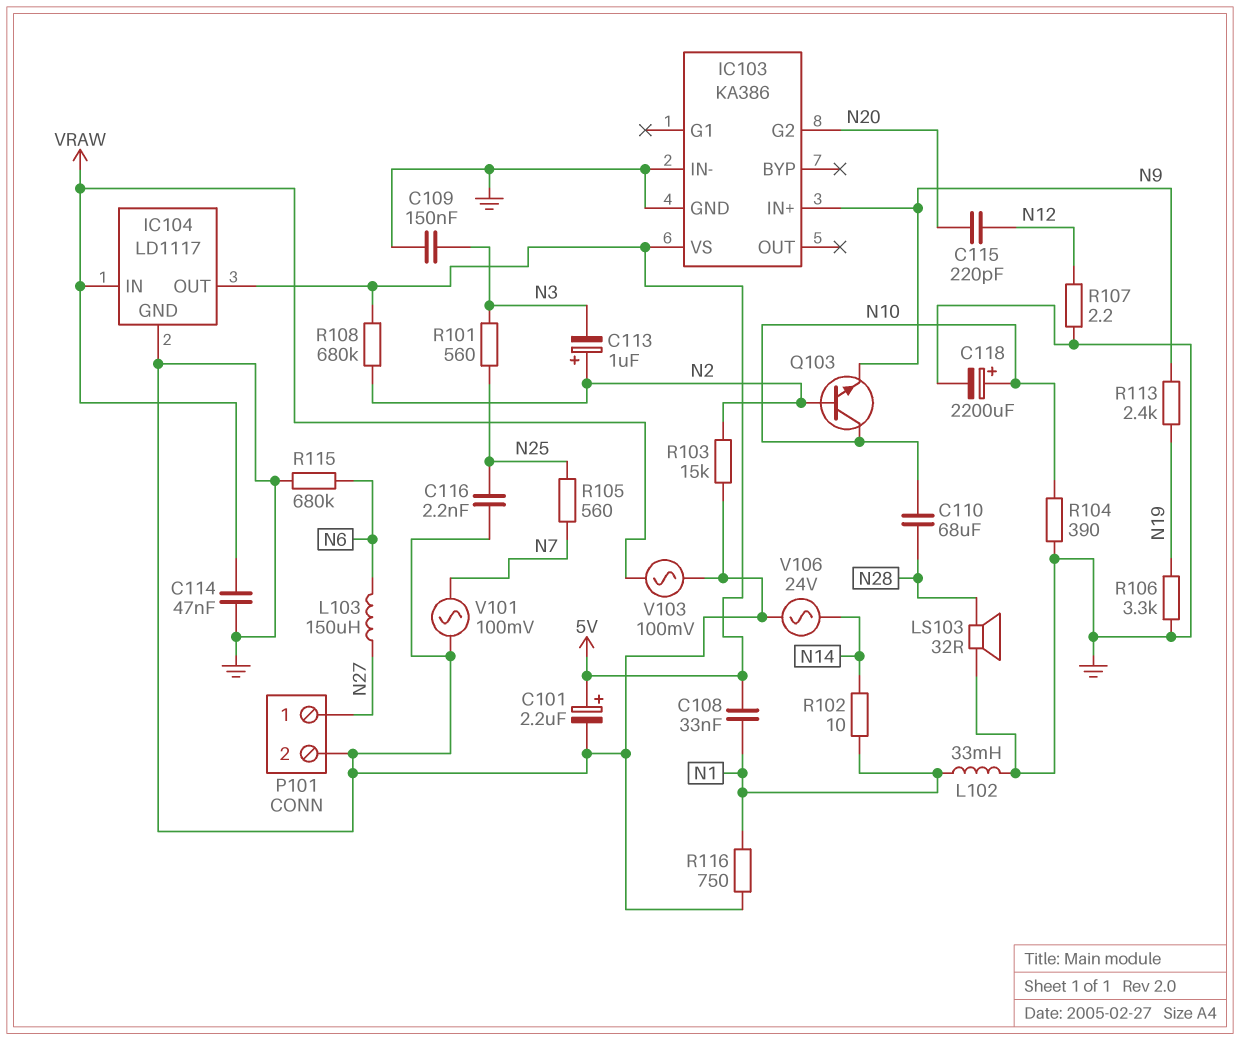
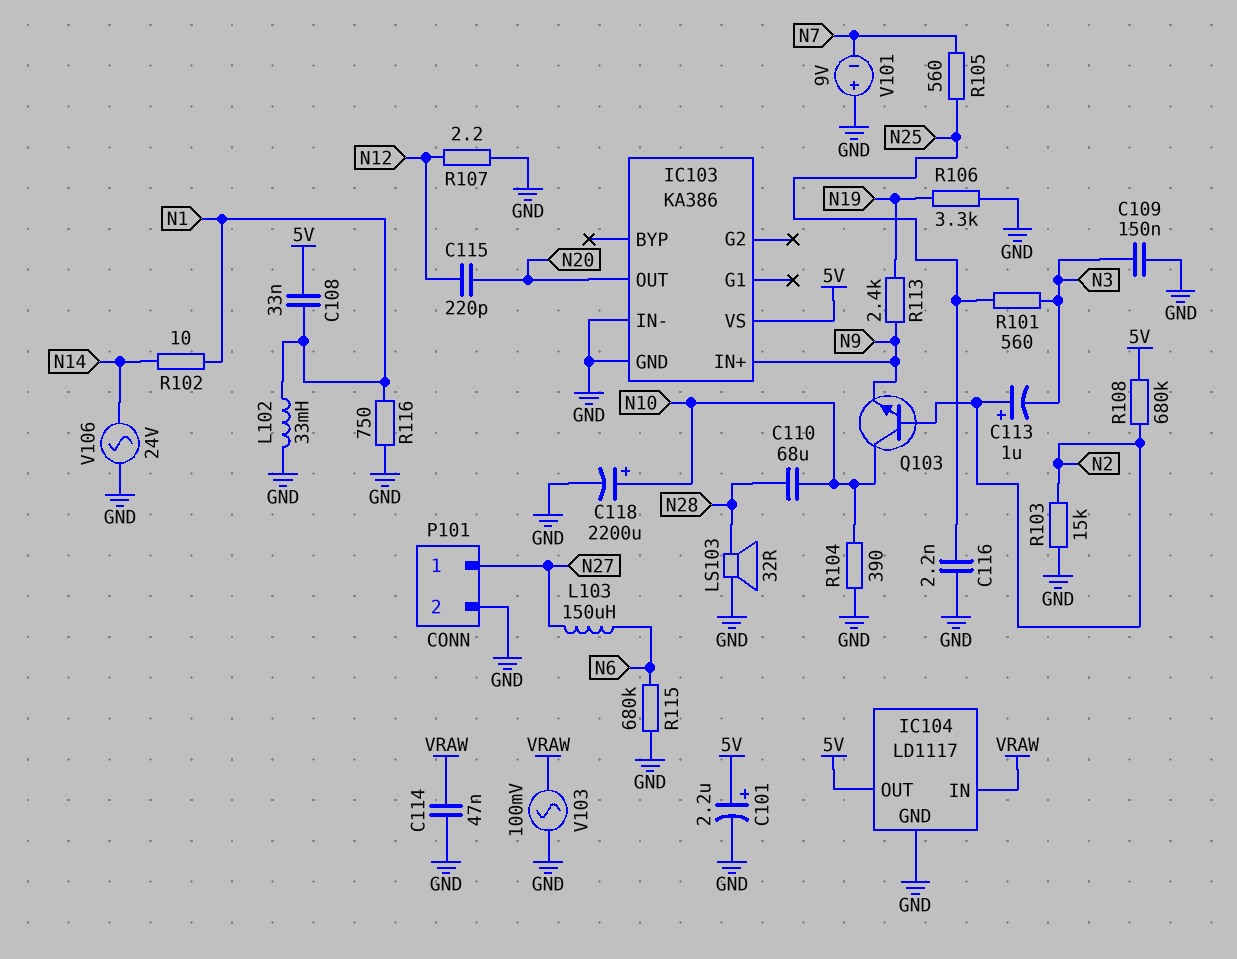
IC103 pin G2: N20 -> none
IC103 pin OUT: none -> N20
V101: AC 100mV (GND, N7) -> 9V (plus GND, minus N7)

